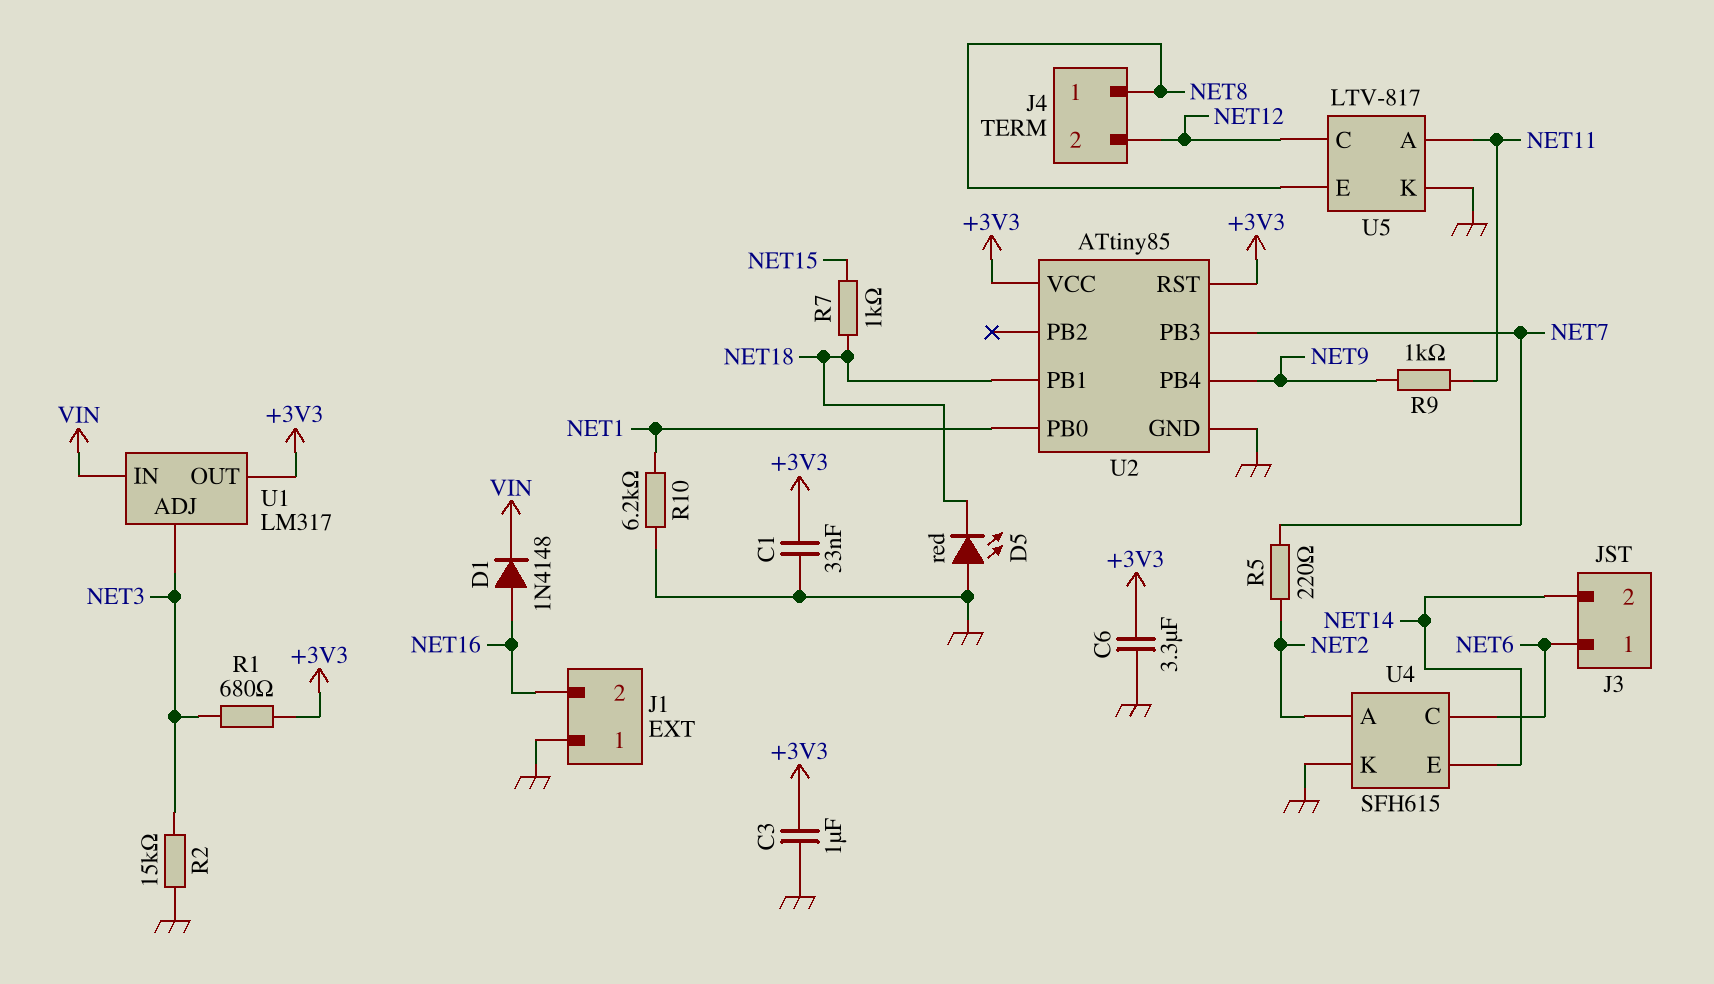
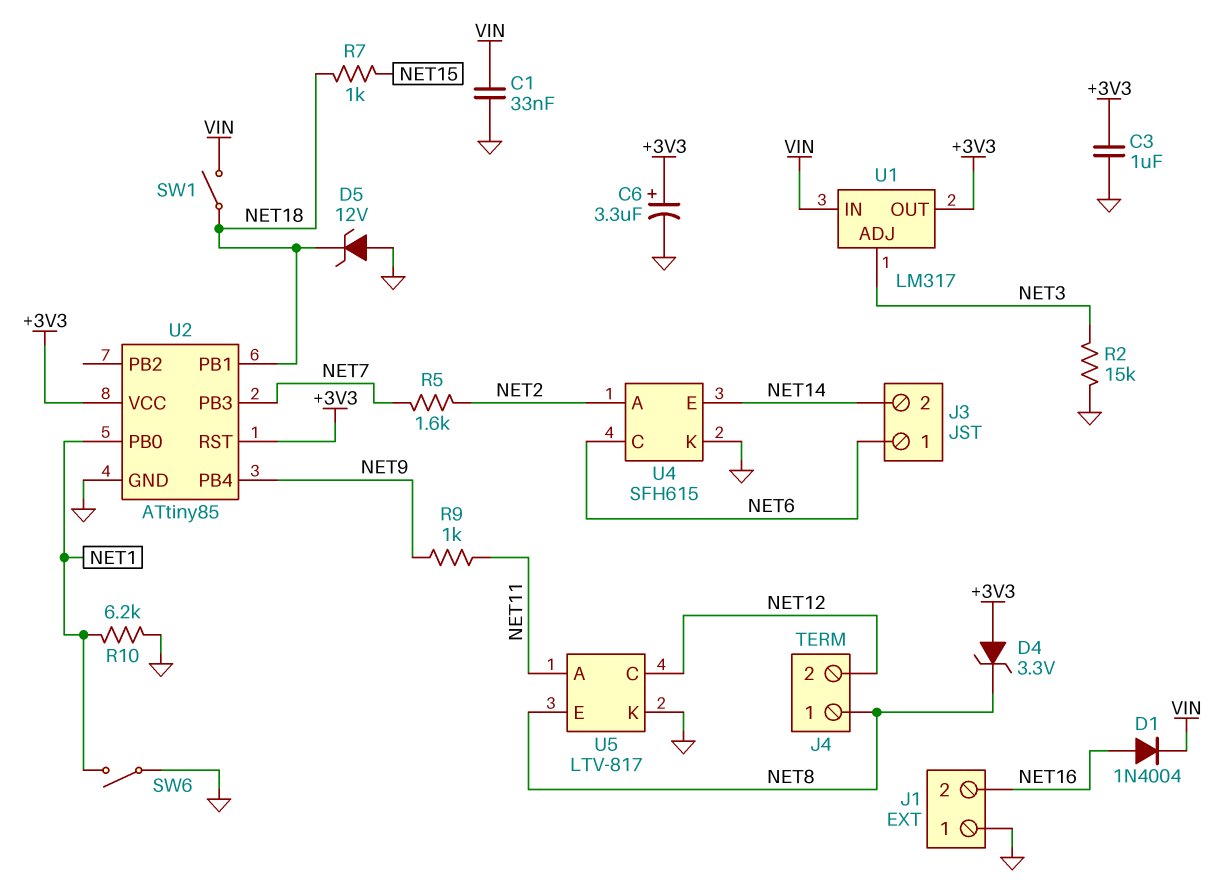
C1: 33nF (+3V3, GND) -> 33nF (GND, VIN)
C6: 3.3uF (+3V3, GND) -> 3.3uF (plus +3V3, minus GND)
D1: diode 1N4148 (A NET16, K VIN) -> diode 1N4004 (A NET16, K VIN)
D4: none -> zener 3.3V (A +3V3, K NET8)
D5: LED red (A GND, K NET18) -> zener 12V (A GND, K NET18)
R1: 680 (+3V3, NET3) -> none
R5: 220 (NET2, NET7) -> 1.6k (NET2, NET7)
SW1: none -> switch (NET18, VIN)
SW6: none -> switch (GND, NET1)

